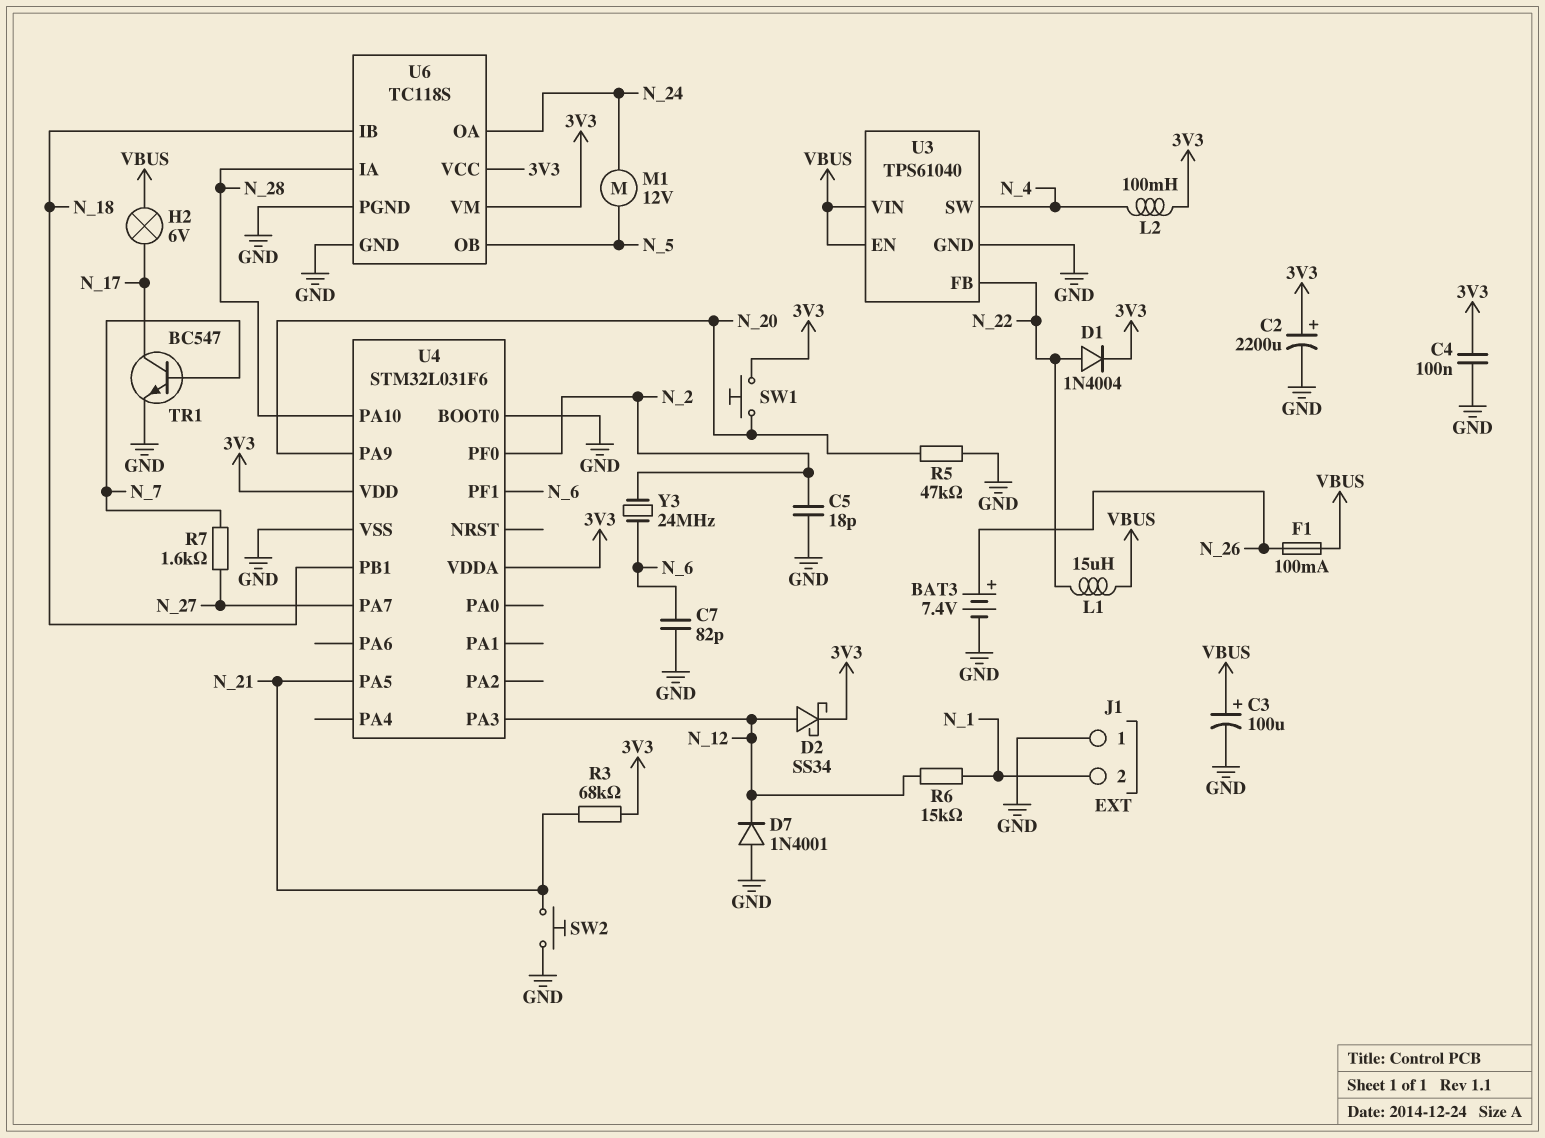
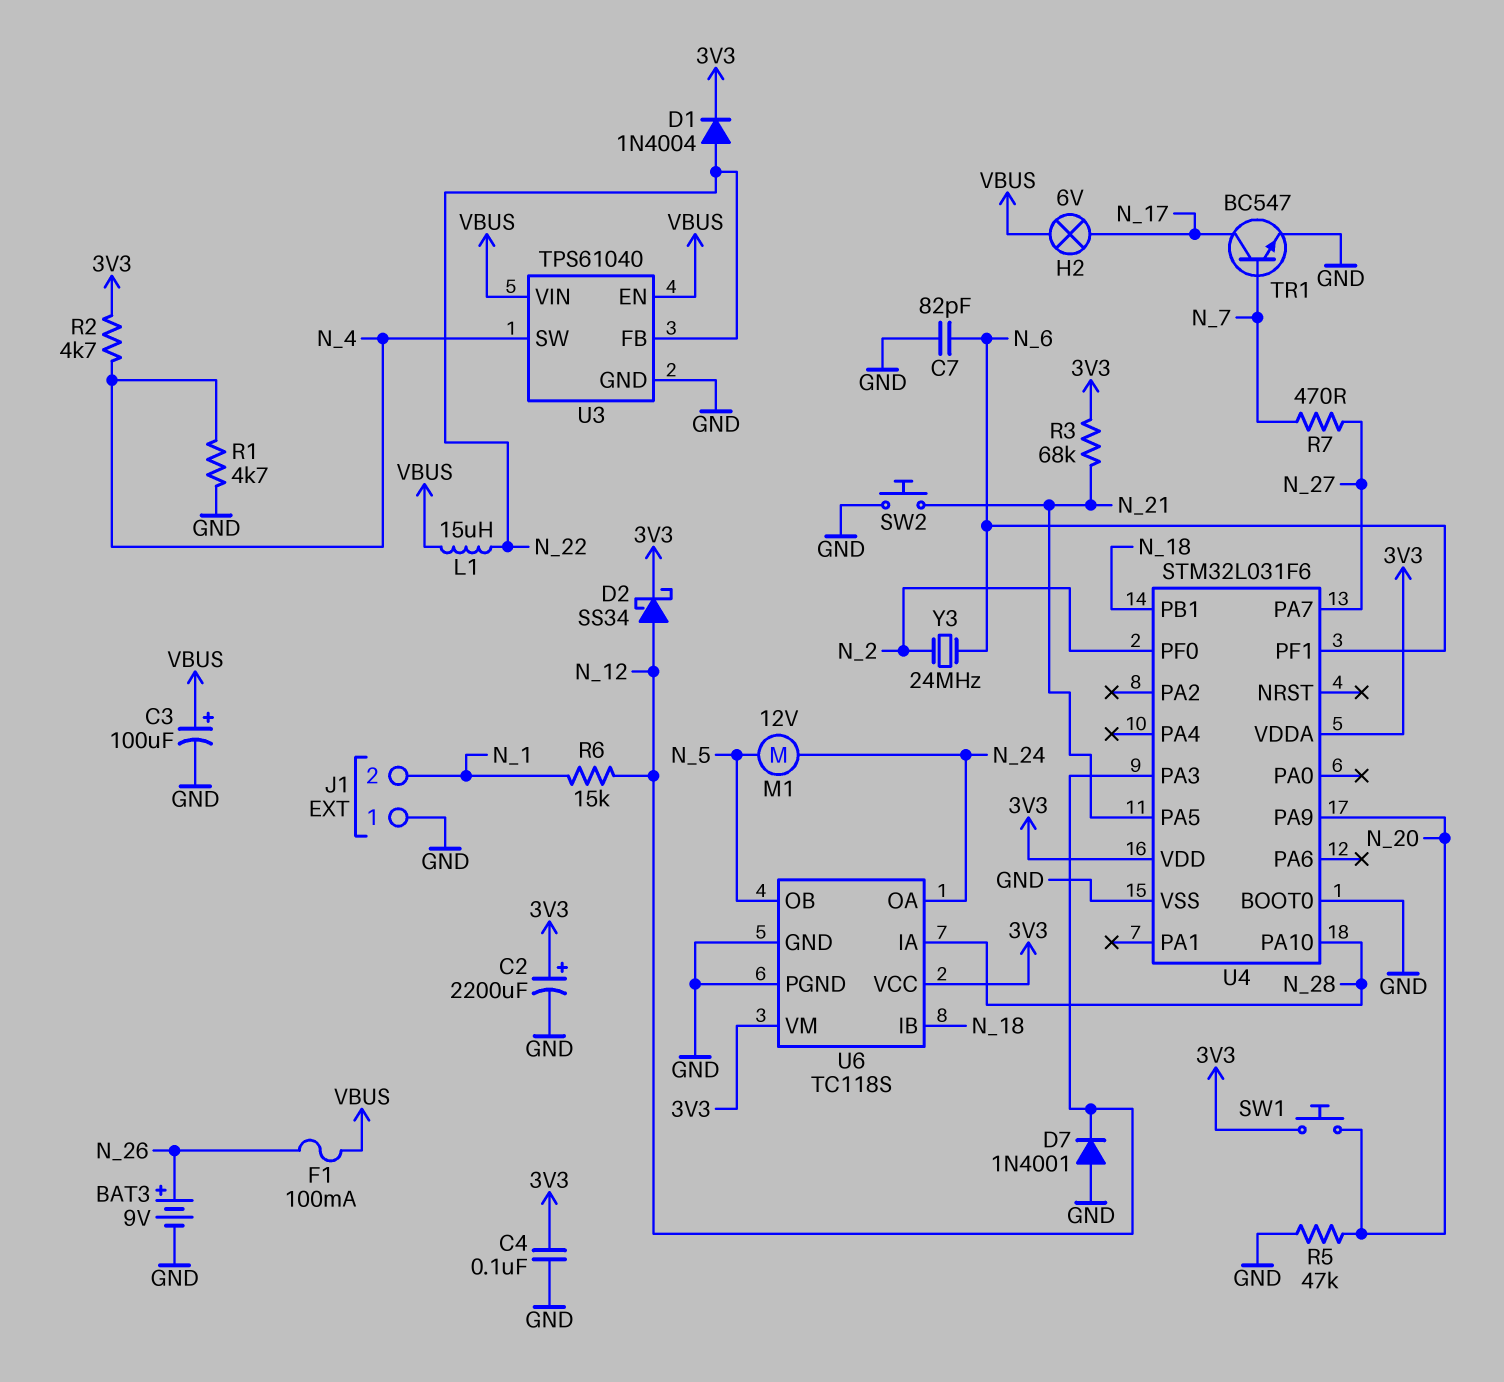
BAT3: 7.4V (plus N_26, minus GND) -> 9V (plus N_26, minus GND)
C5: 18pF (GND, N_2) -> none
L2: 100mH (3V3, N_4) -> none
R1: none -> 4.7k (GND, N_4)
R2: none -> 4.7k (3V3, N_4)
R7: 1.6k (N_7, N_27) -> 470 (N_7, N_27)

